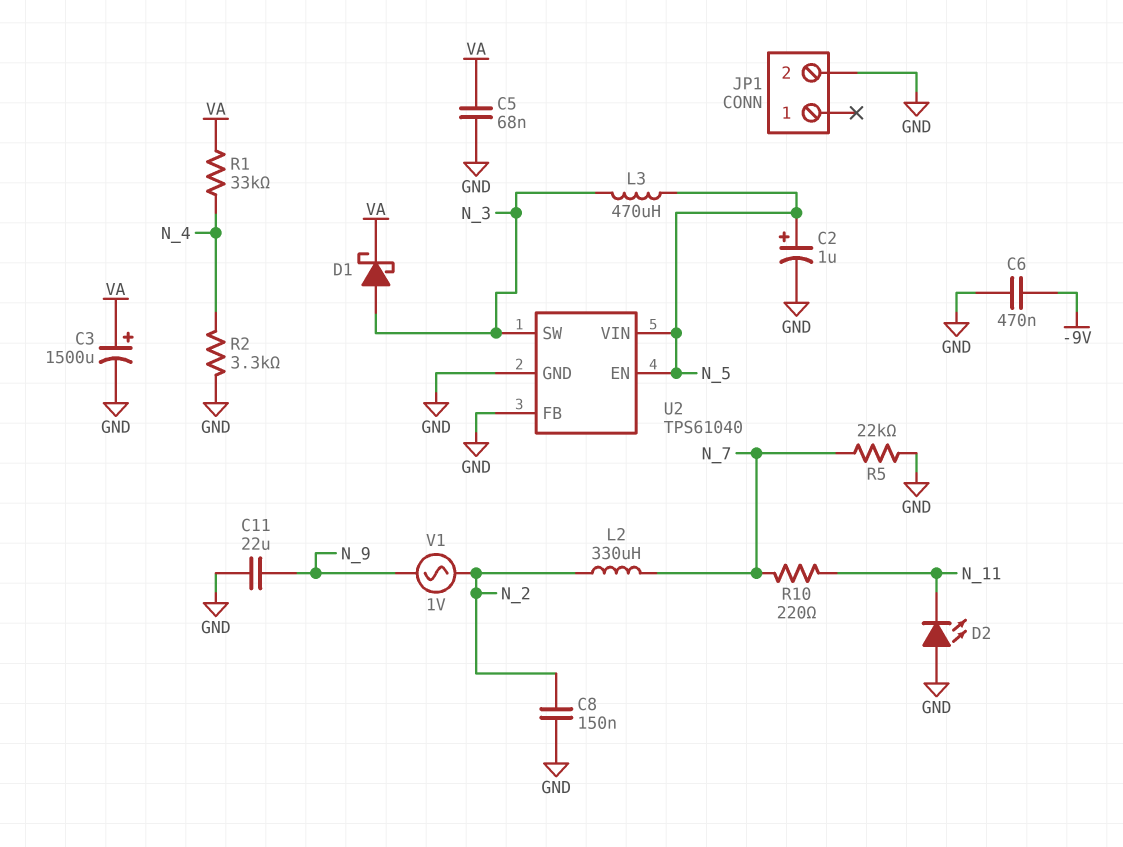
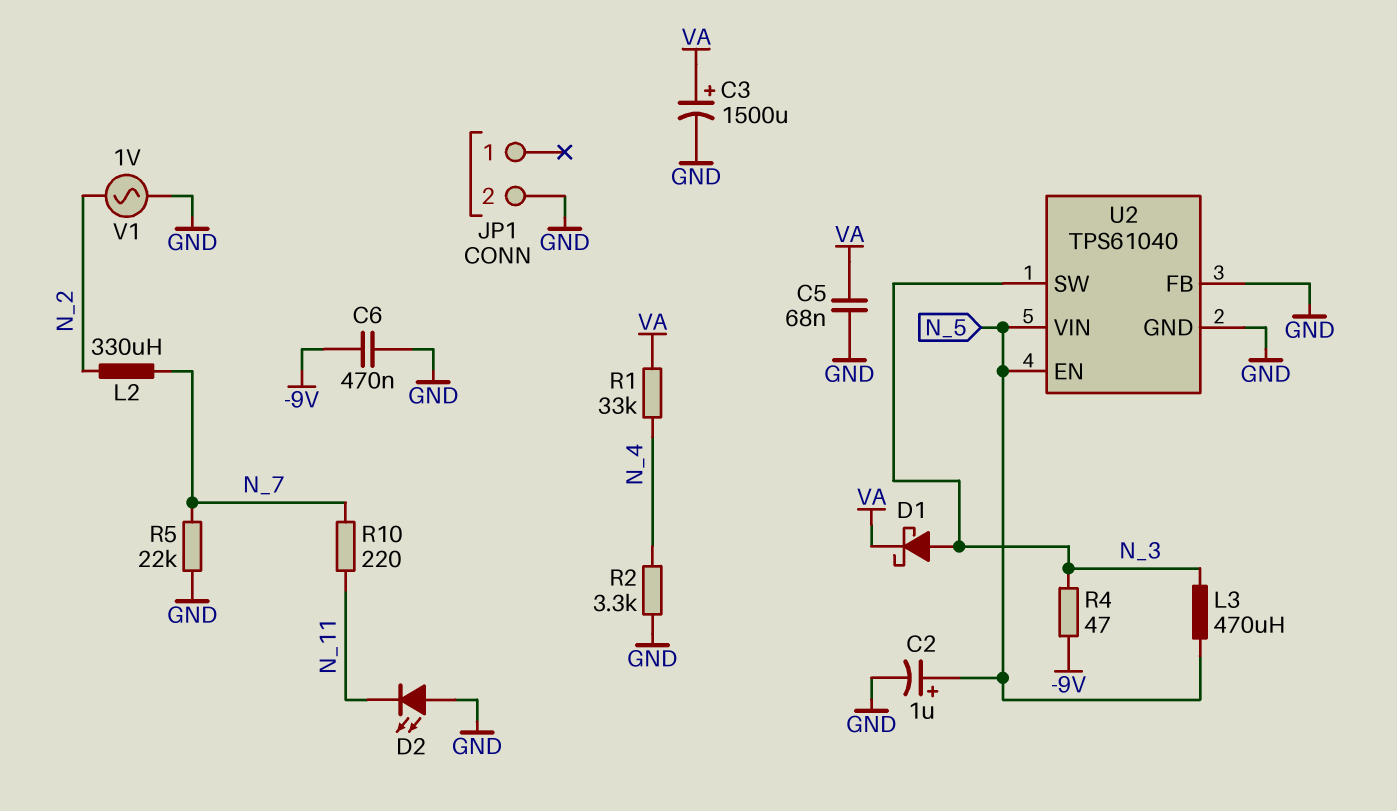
C8: 150nF (GND, N_2) -> none
C11: 22uF (GND, N_9) -> none
R4: none -> 47 (-9V, N_3)
V1: AC 1V (N_2, N_9) -> AC 1V (GND, N_2)

